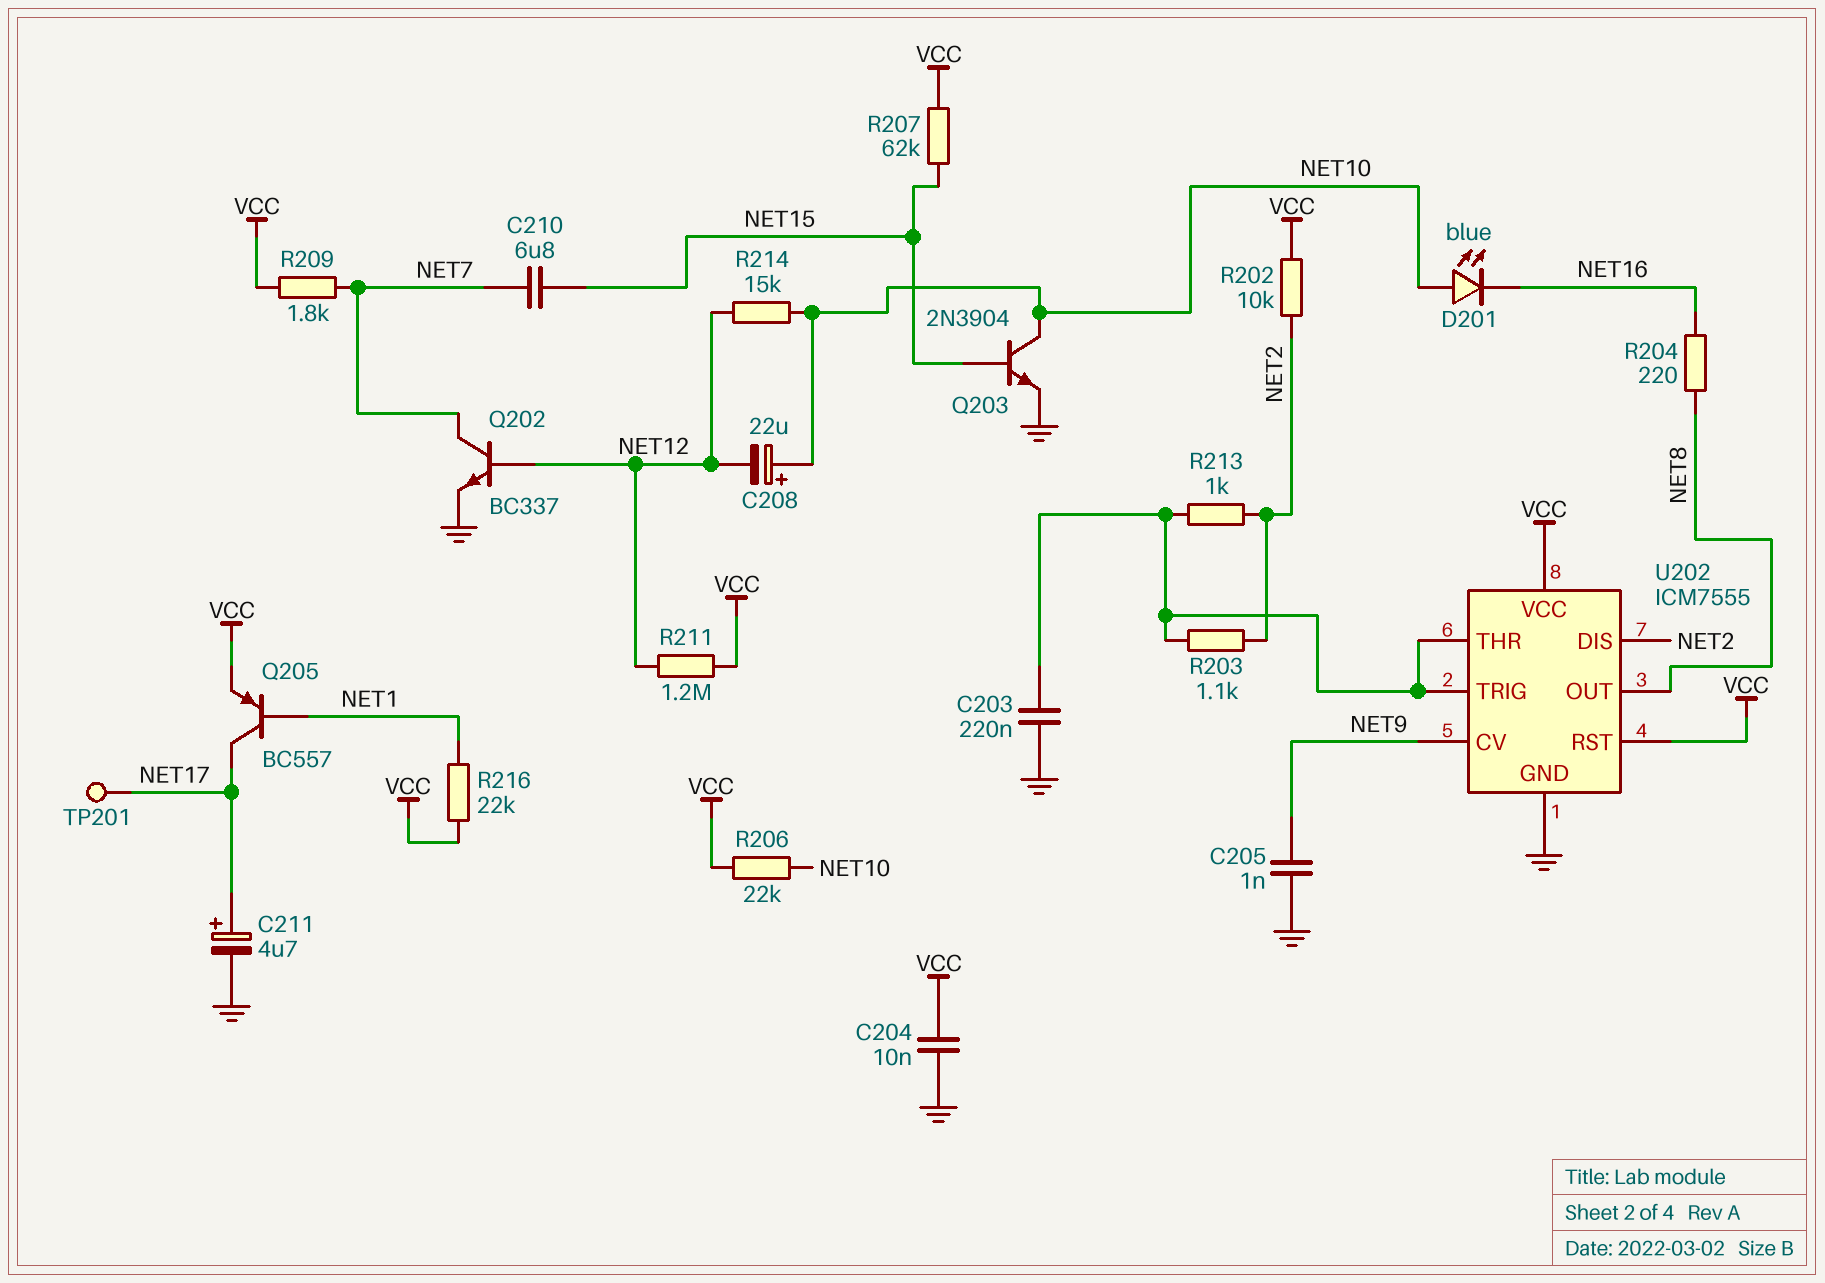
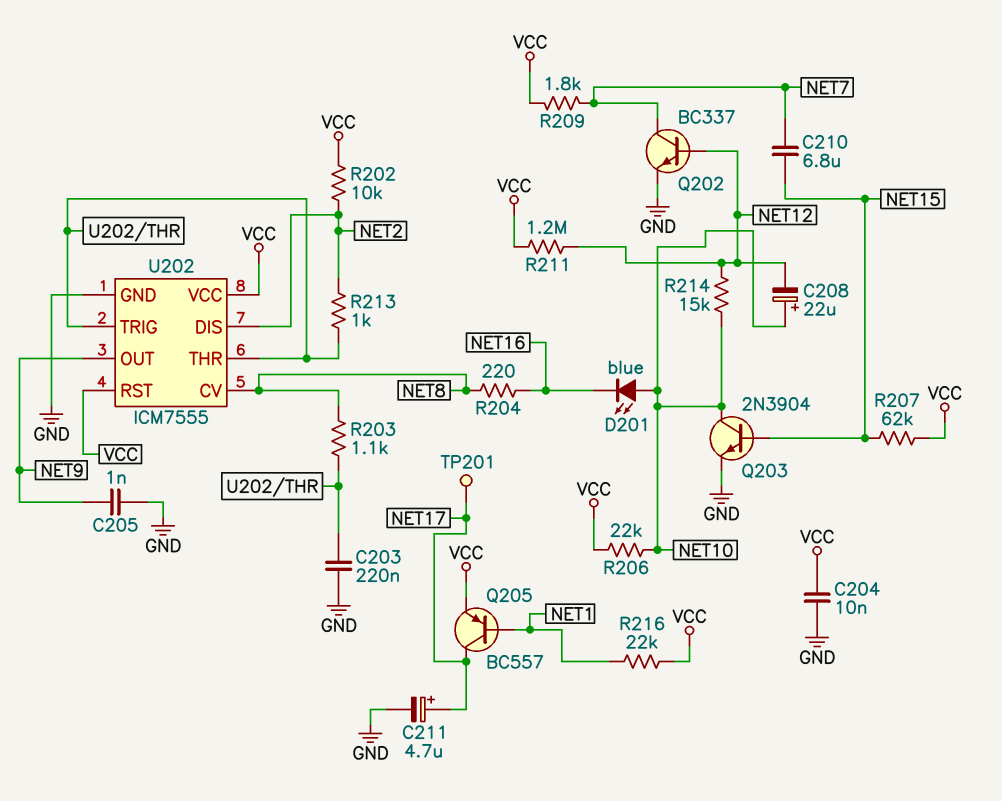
R203: 1.1k (NET2, U202/THR) -> 1.1k (NET8, U202/THR)
U202 pin CV: NET9 -> NET8
U202 pin OUT: NET8 -> NET9

